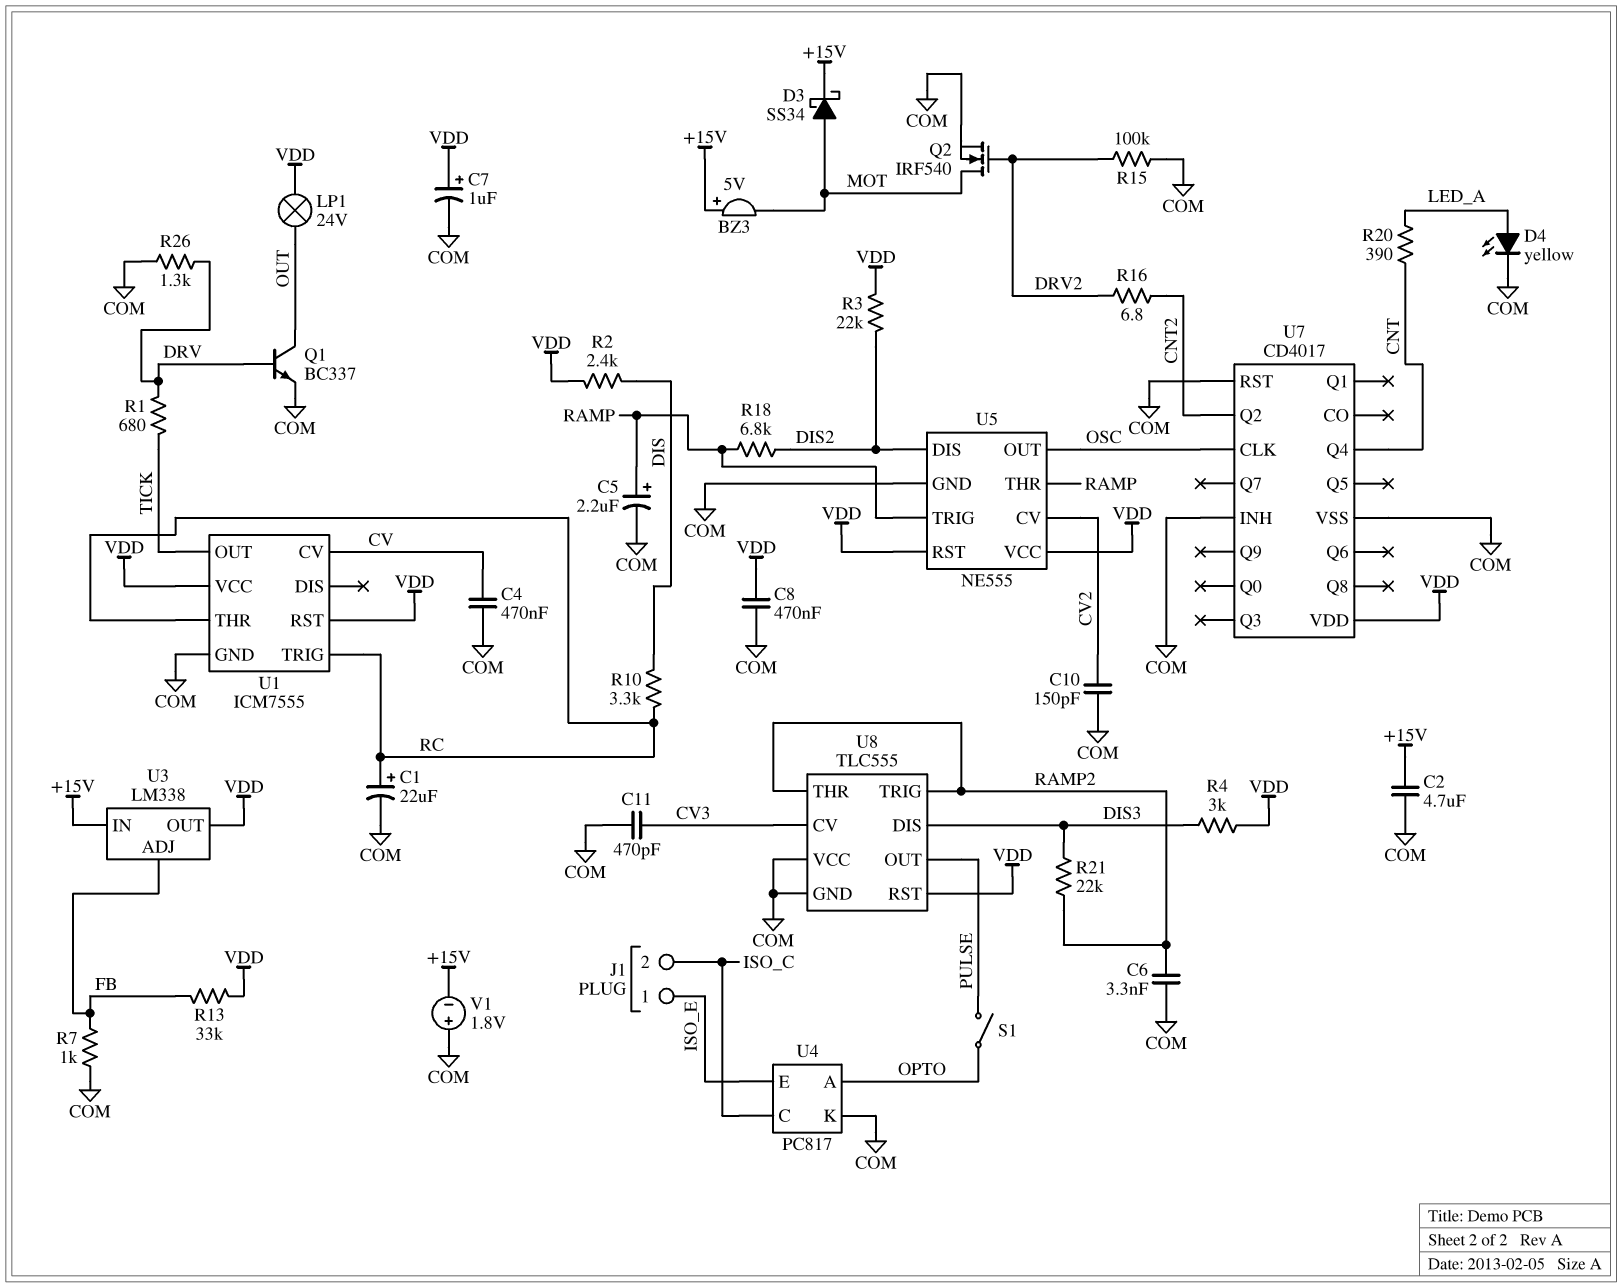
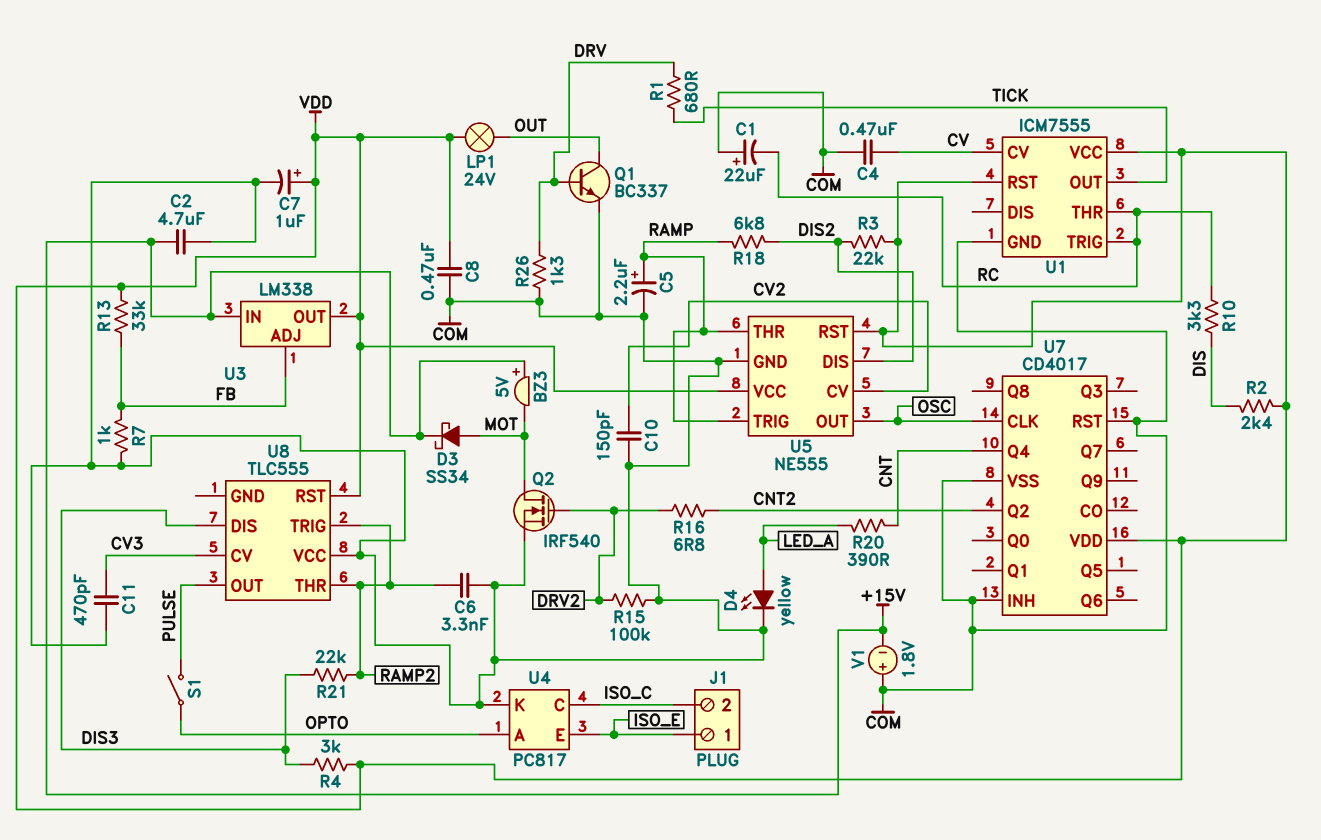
C1: 22uF (plus RC, minus COM) -> 22uF (plus COM, minus RC)
U8 pin GND: COM -> none

